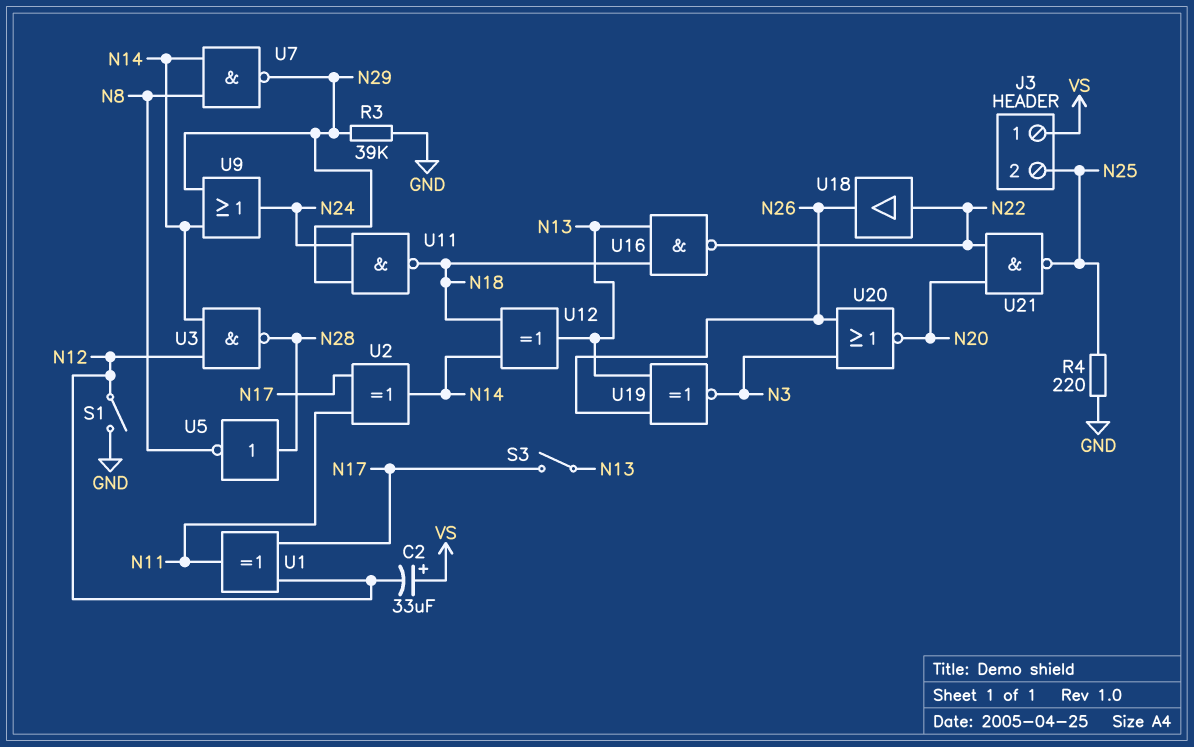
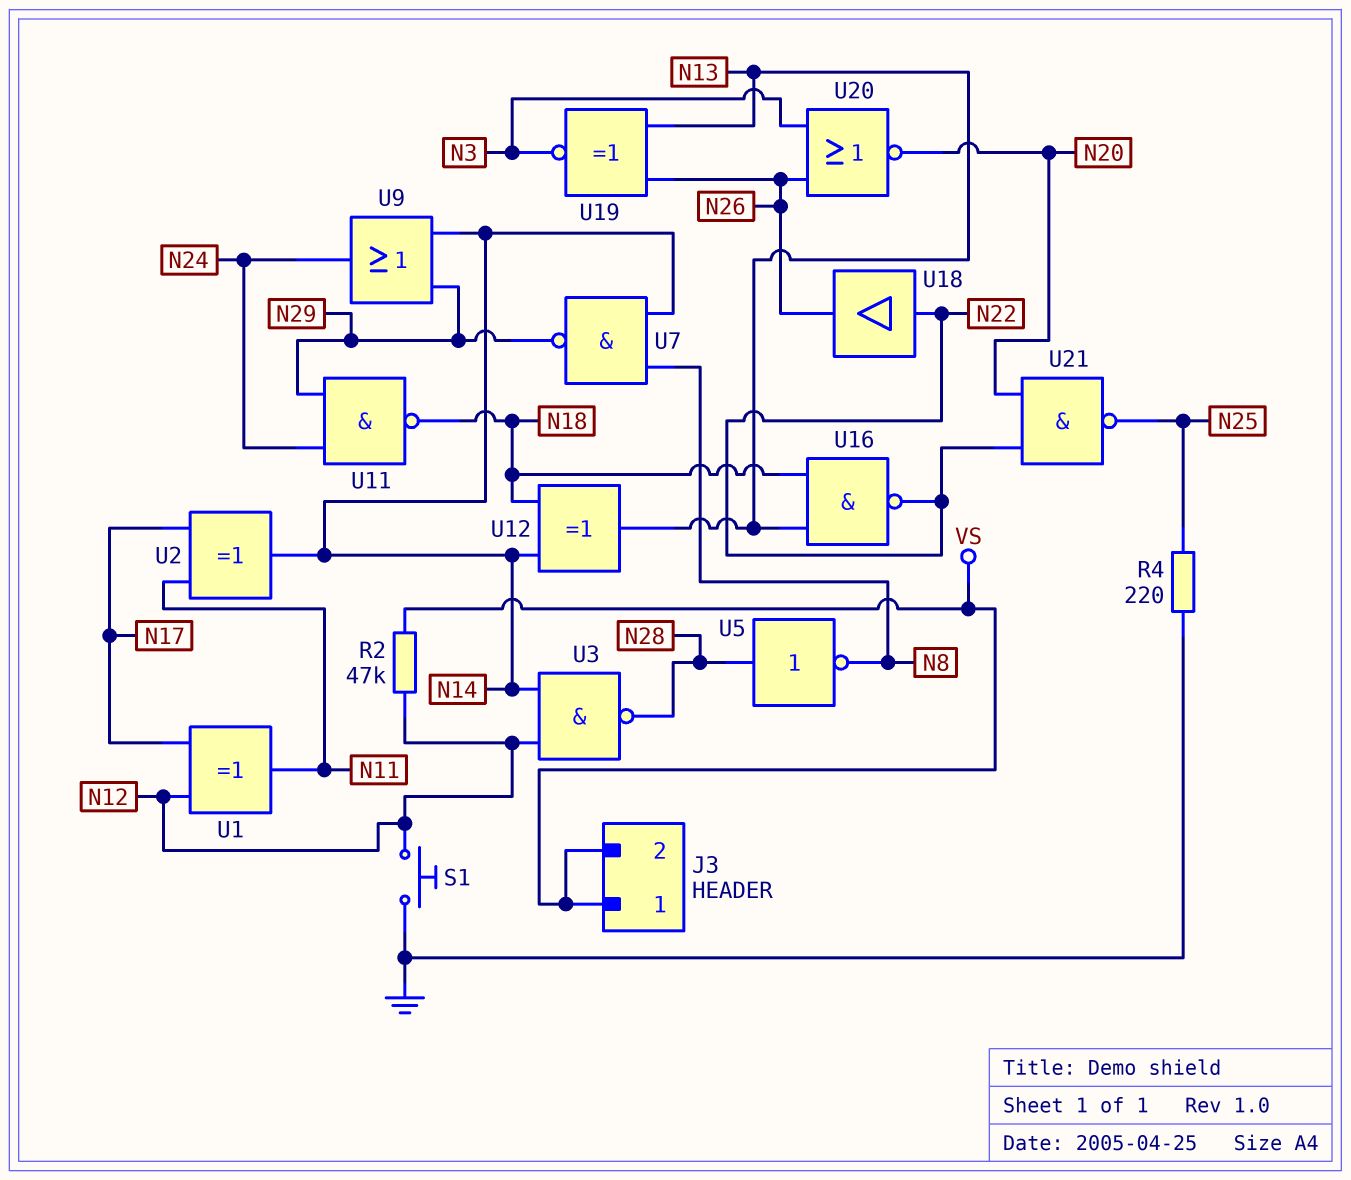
C2: 33uF (plus VS, minus N12) -> none
J3 pin 2: N25 -> VS
R2: none -> 47k (N12, VS)
R3: 39k (GND, N29) -> none
S1: switch (GND, N12) -> button (GND, N12)
S3: switch (N13, N17) -> none

